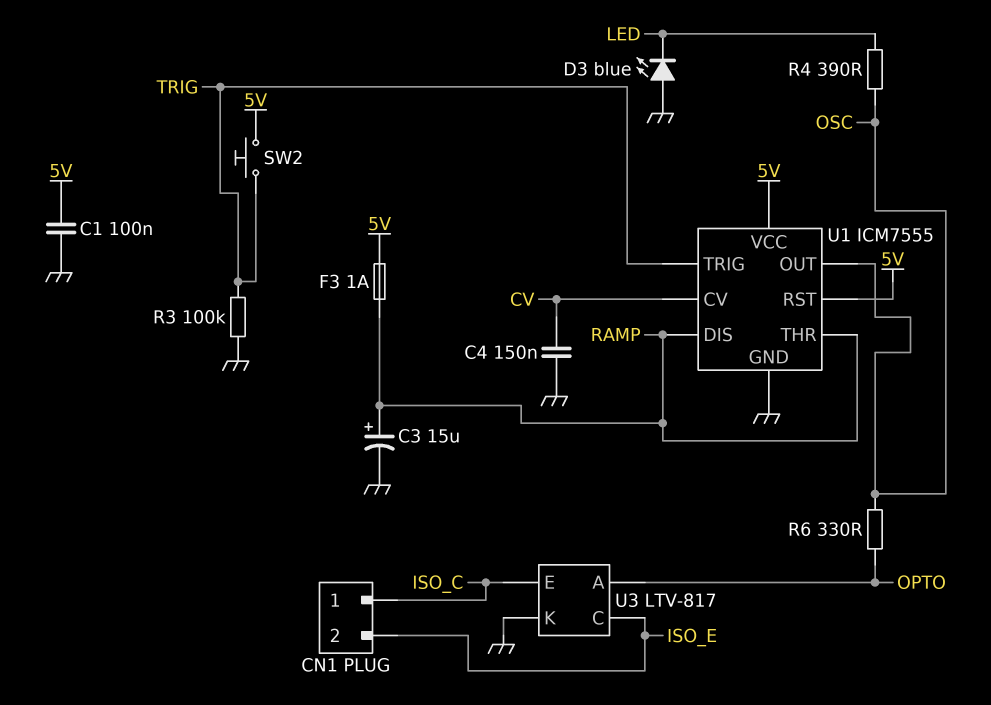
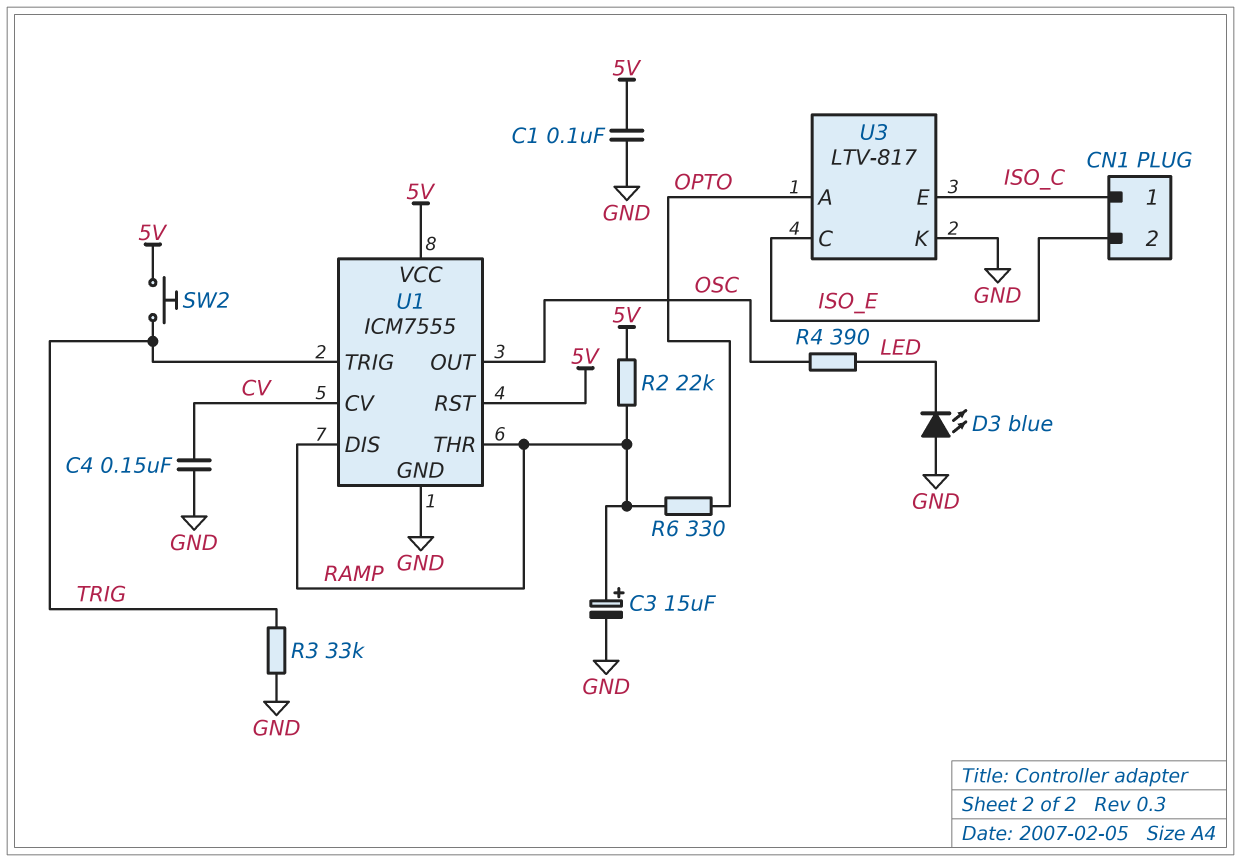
F3: 1A (5V, RAMP) -> none
R2: none -> 22k (5V, RAMP)
R3: 100k (GND, TRIG) -> 33k (GND, TRIG)
R6: 330 (OPTO, OSC) -> 330 (OPTO, RAMP)

